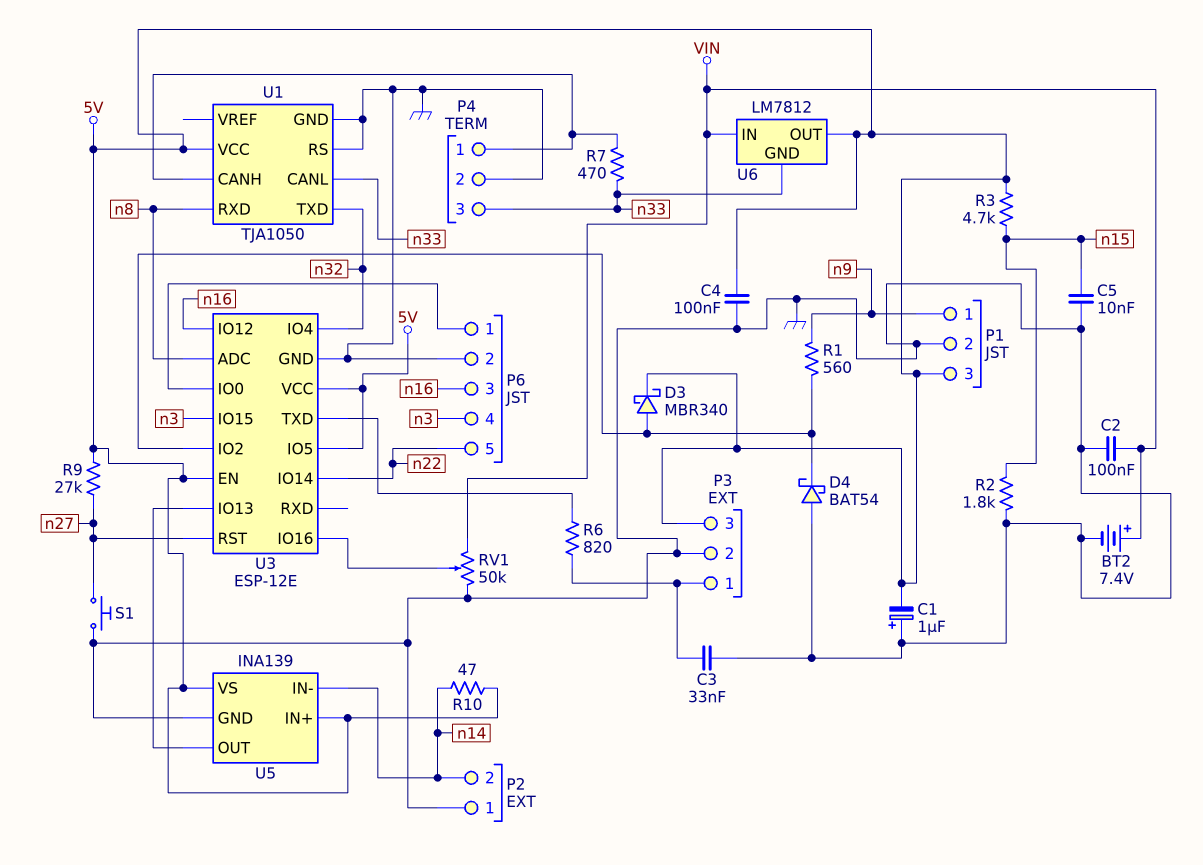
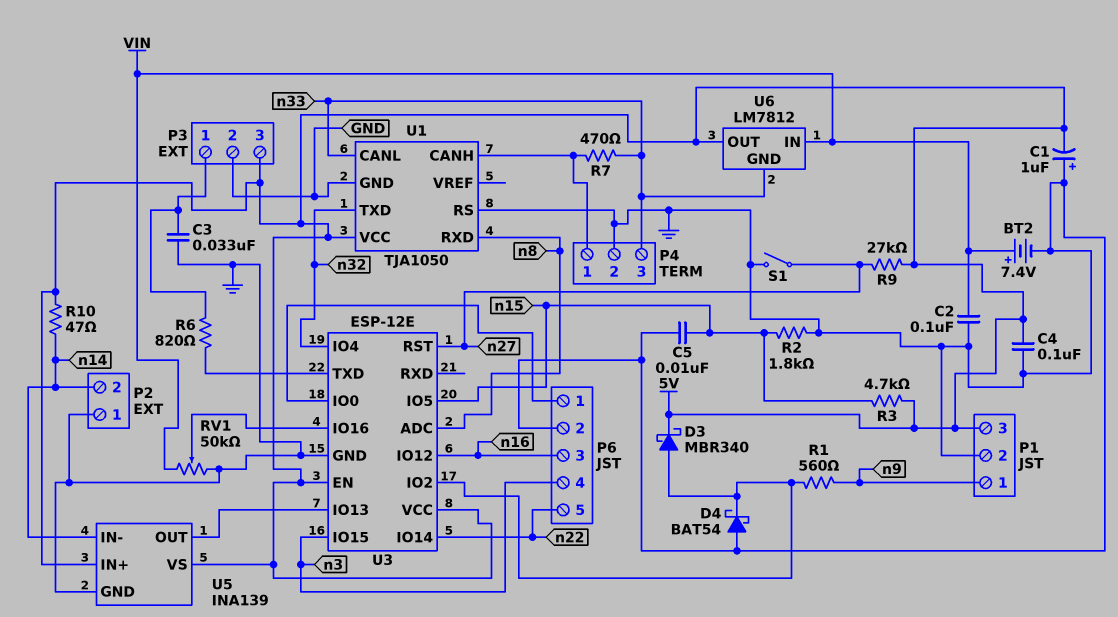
S1: button (GND, n27) -> switch (GND, n27)
U3 pin IO5: 5V -> n15

